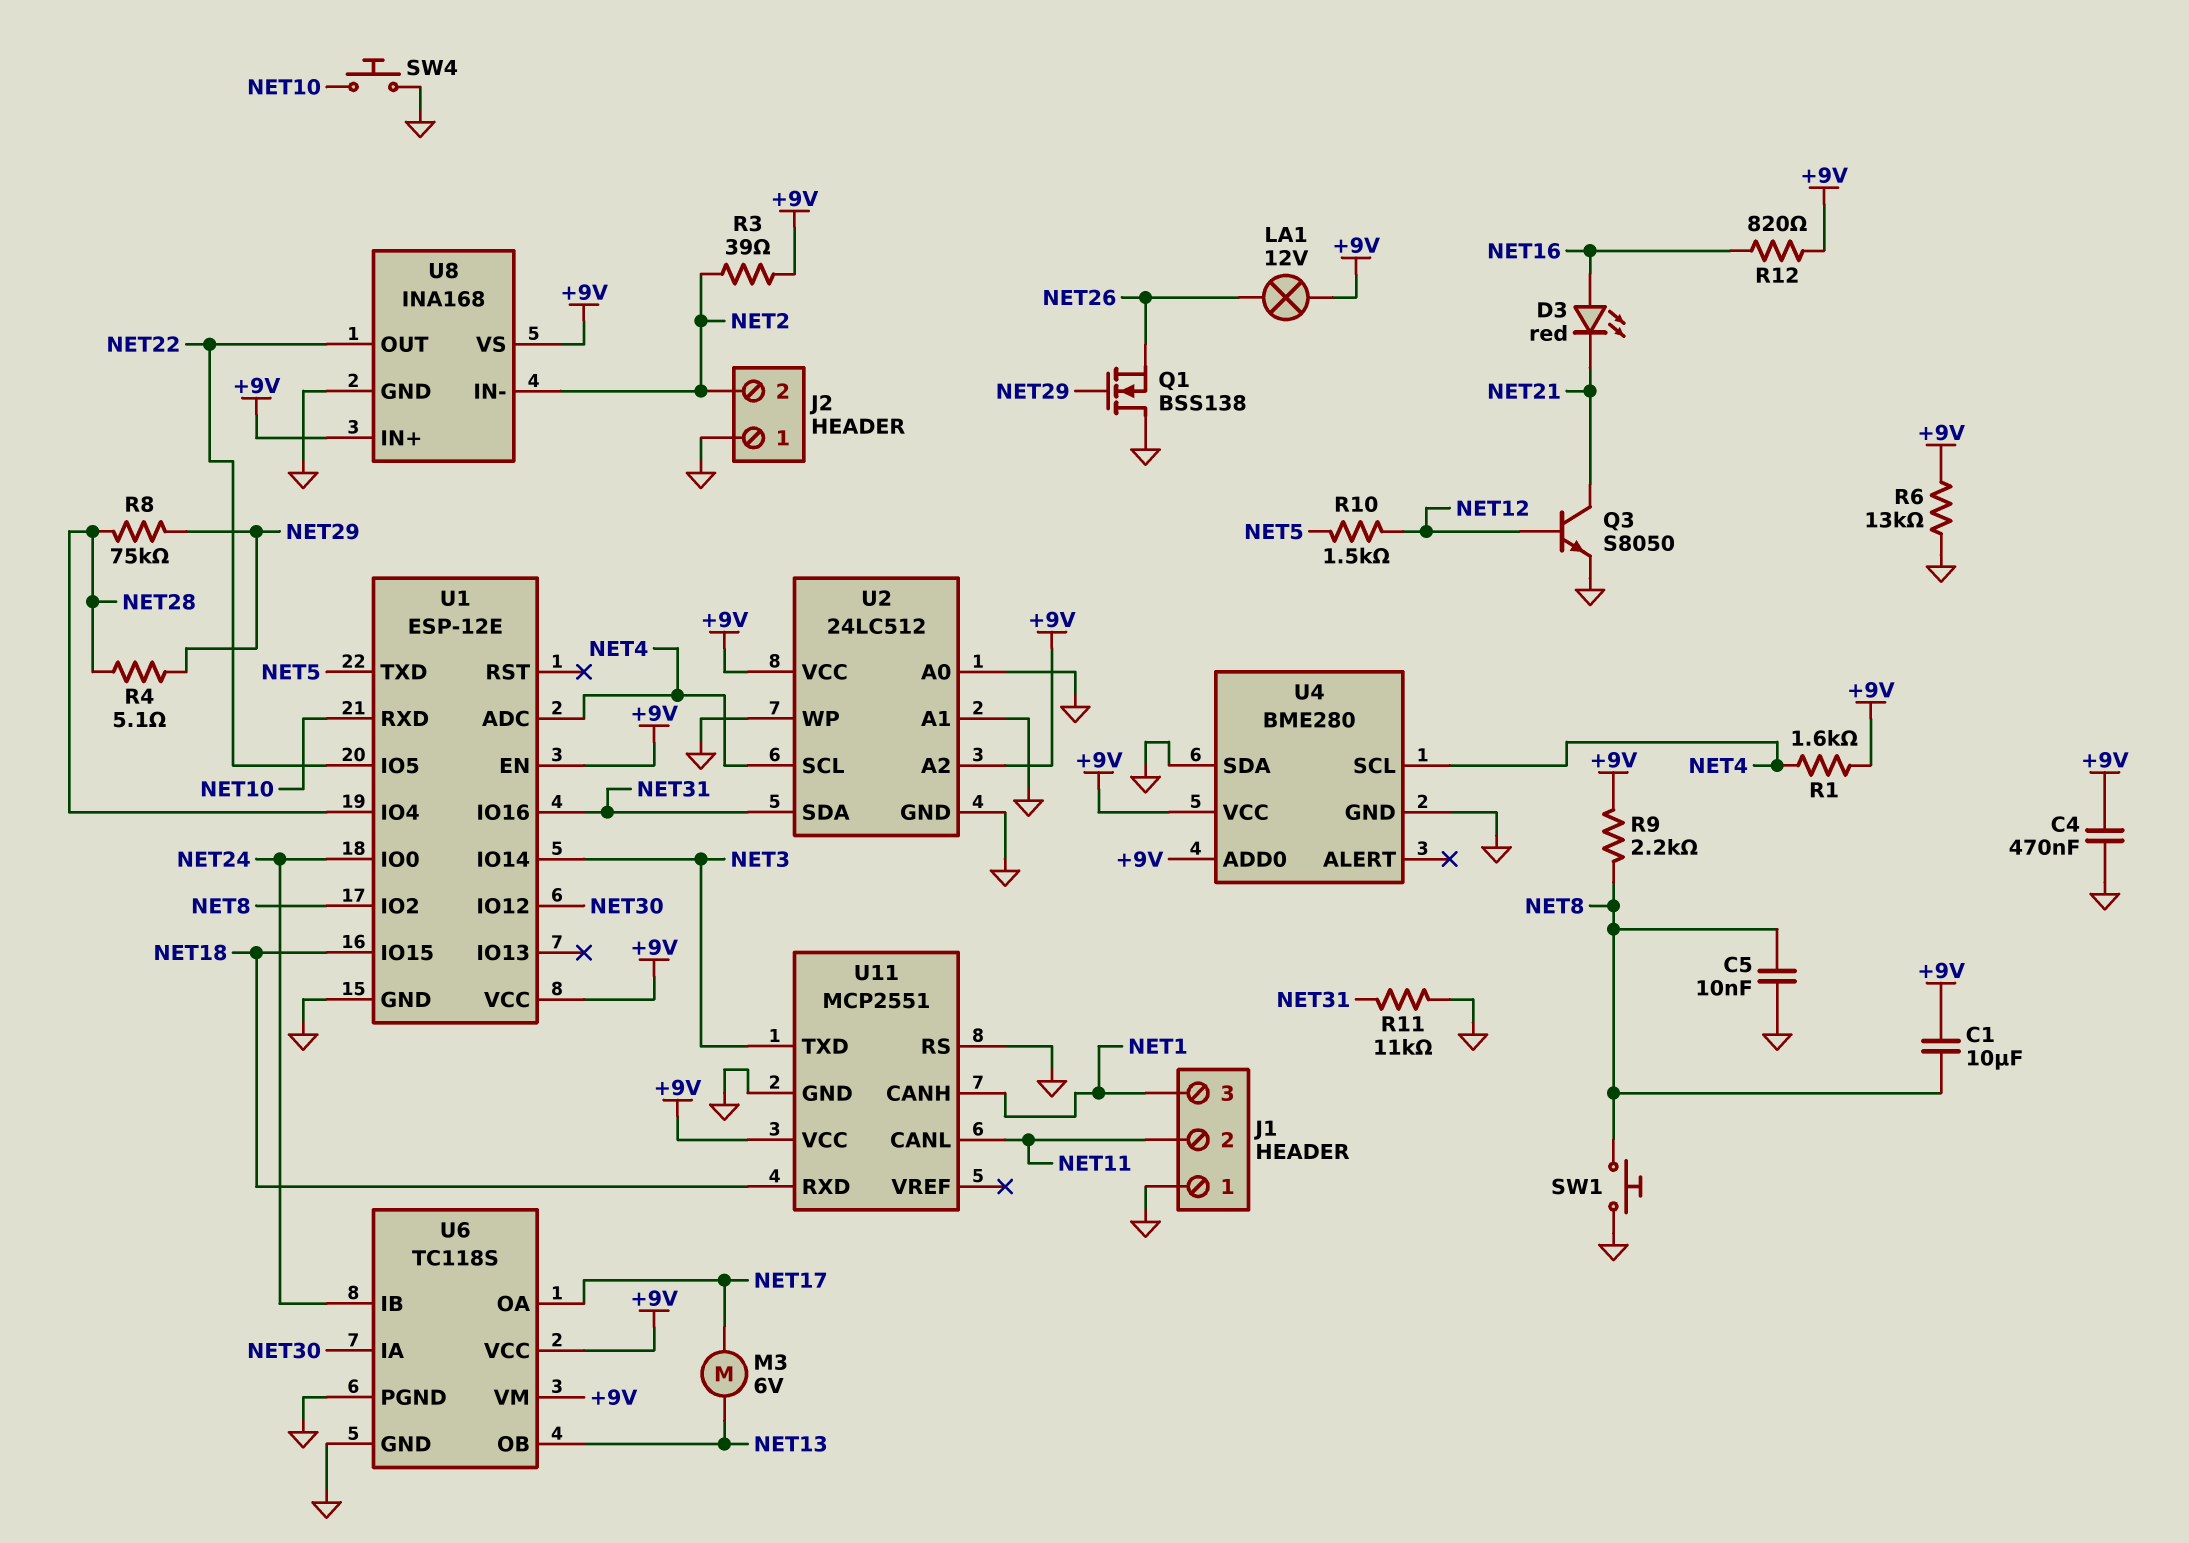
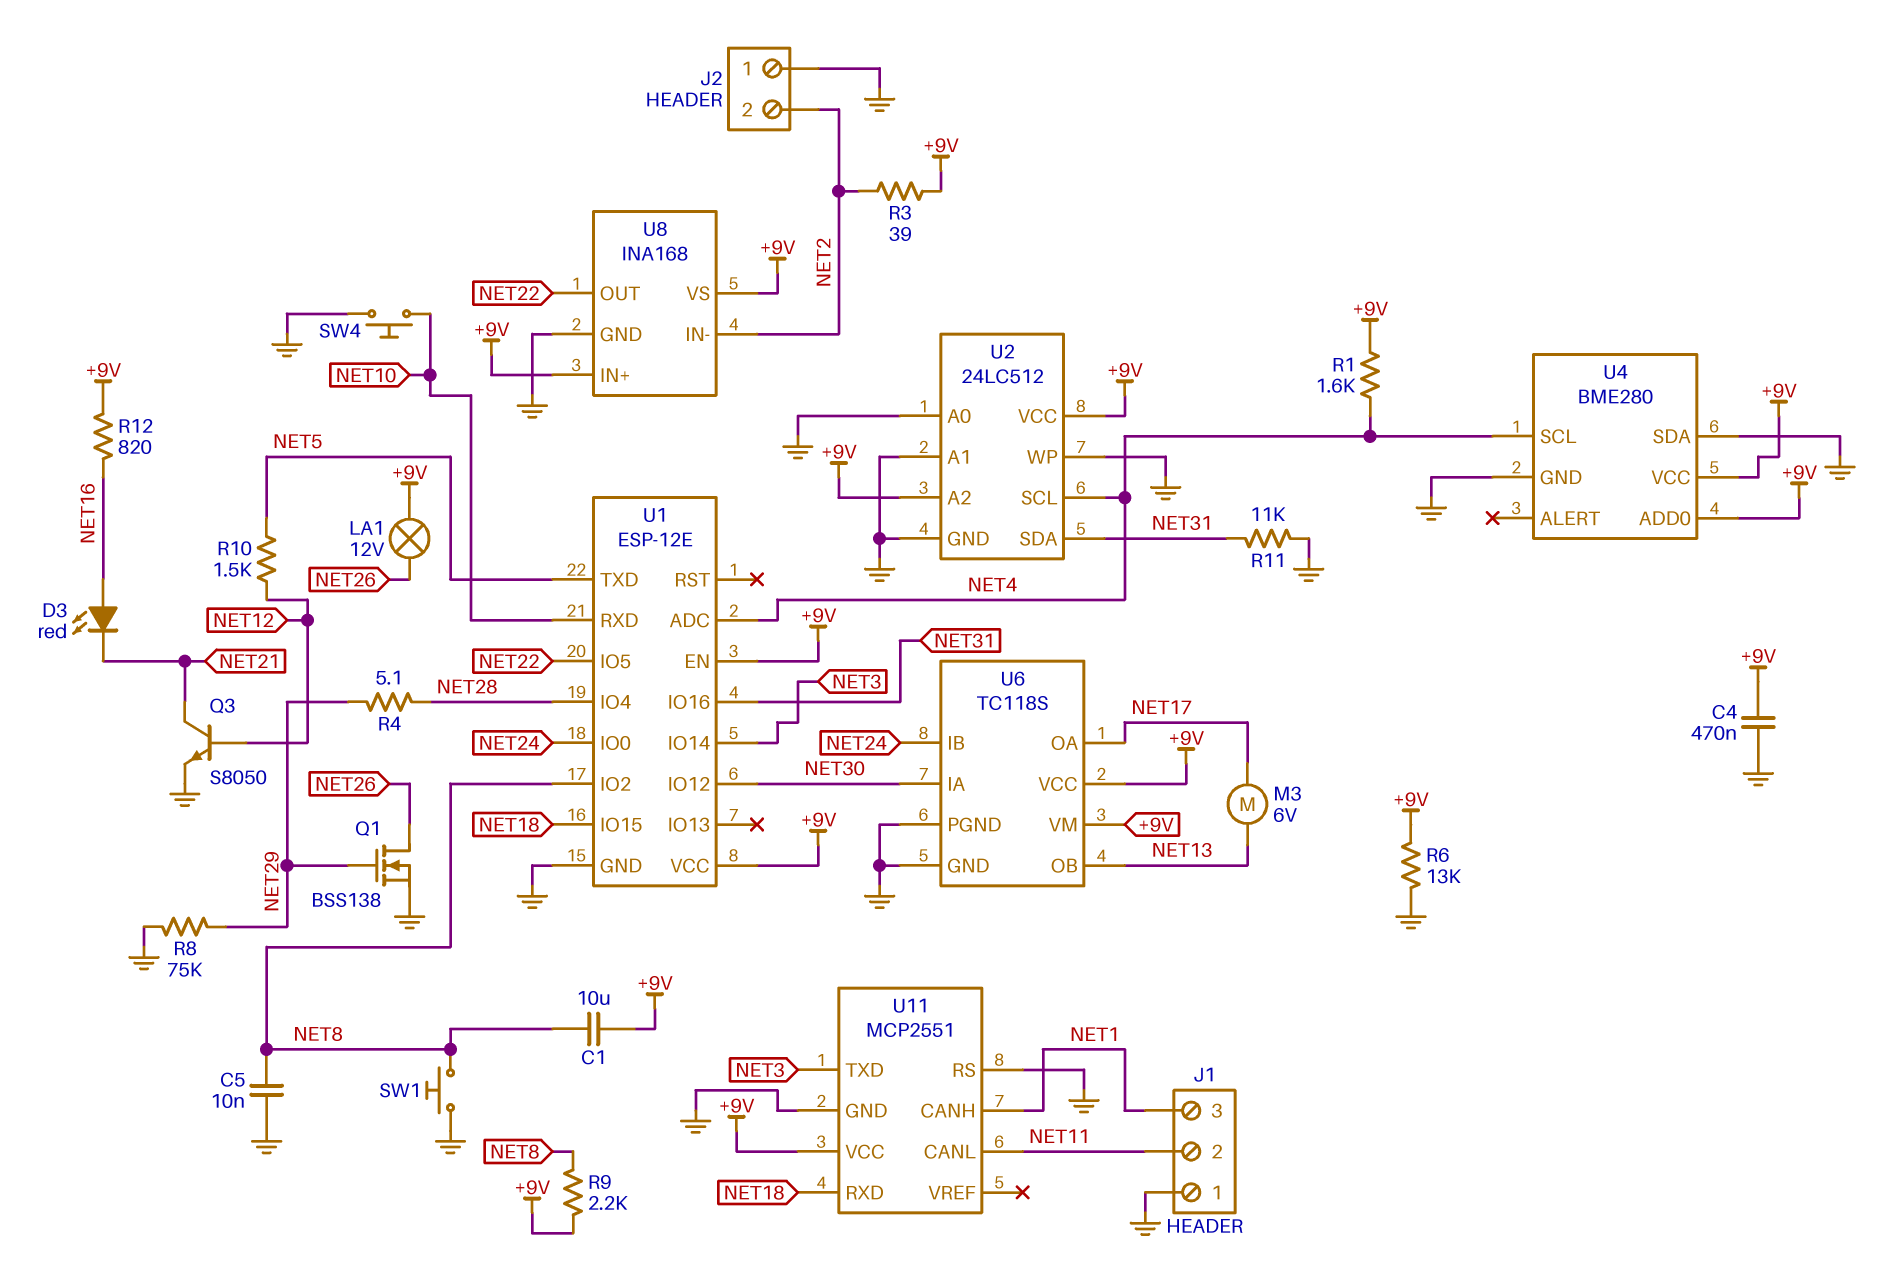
Q1: NMOS BSS138 (G NET29, D GND, S NET26) -> NMOS BSS138 (G NET29, D NET26, S GND)
R8: 75k (NET28, NET29) -> 75k (GND, NET29)

